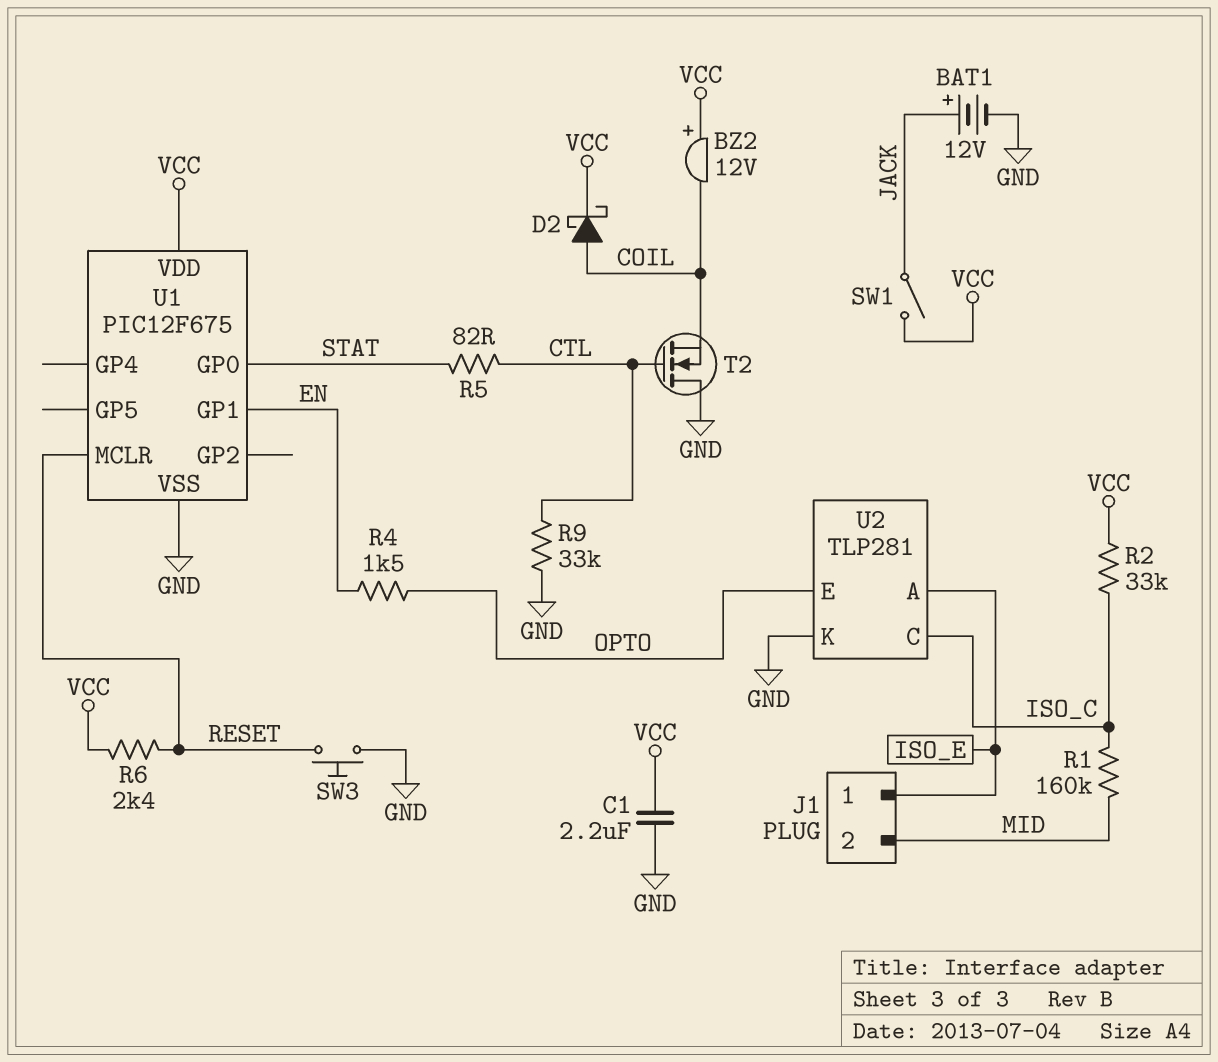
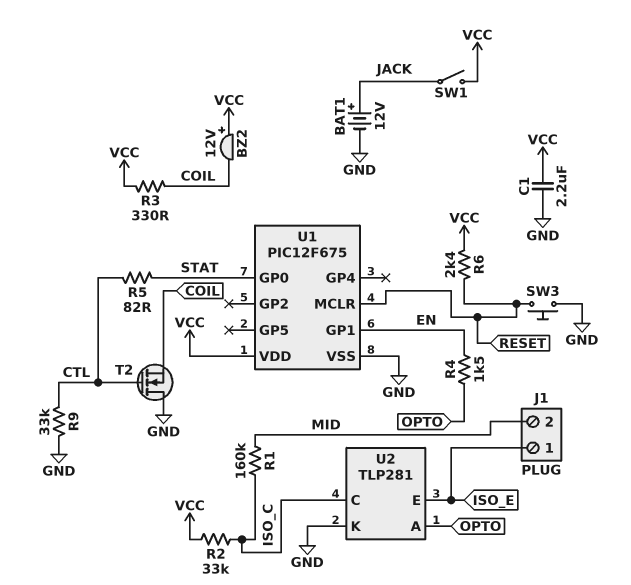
D2: schottky (A COIL, K VCC) -> none
R3: none -> 330 (COIL, VCC)
U2 pin A: ISO_E -> OPTO
U2 pin E: OPTO -> ISO_E

